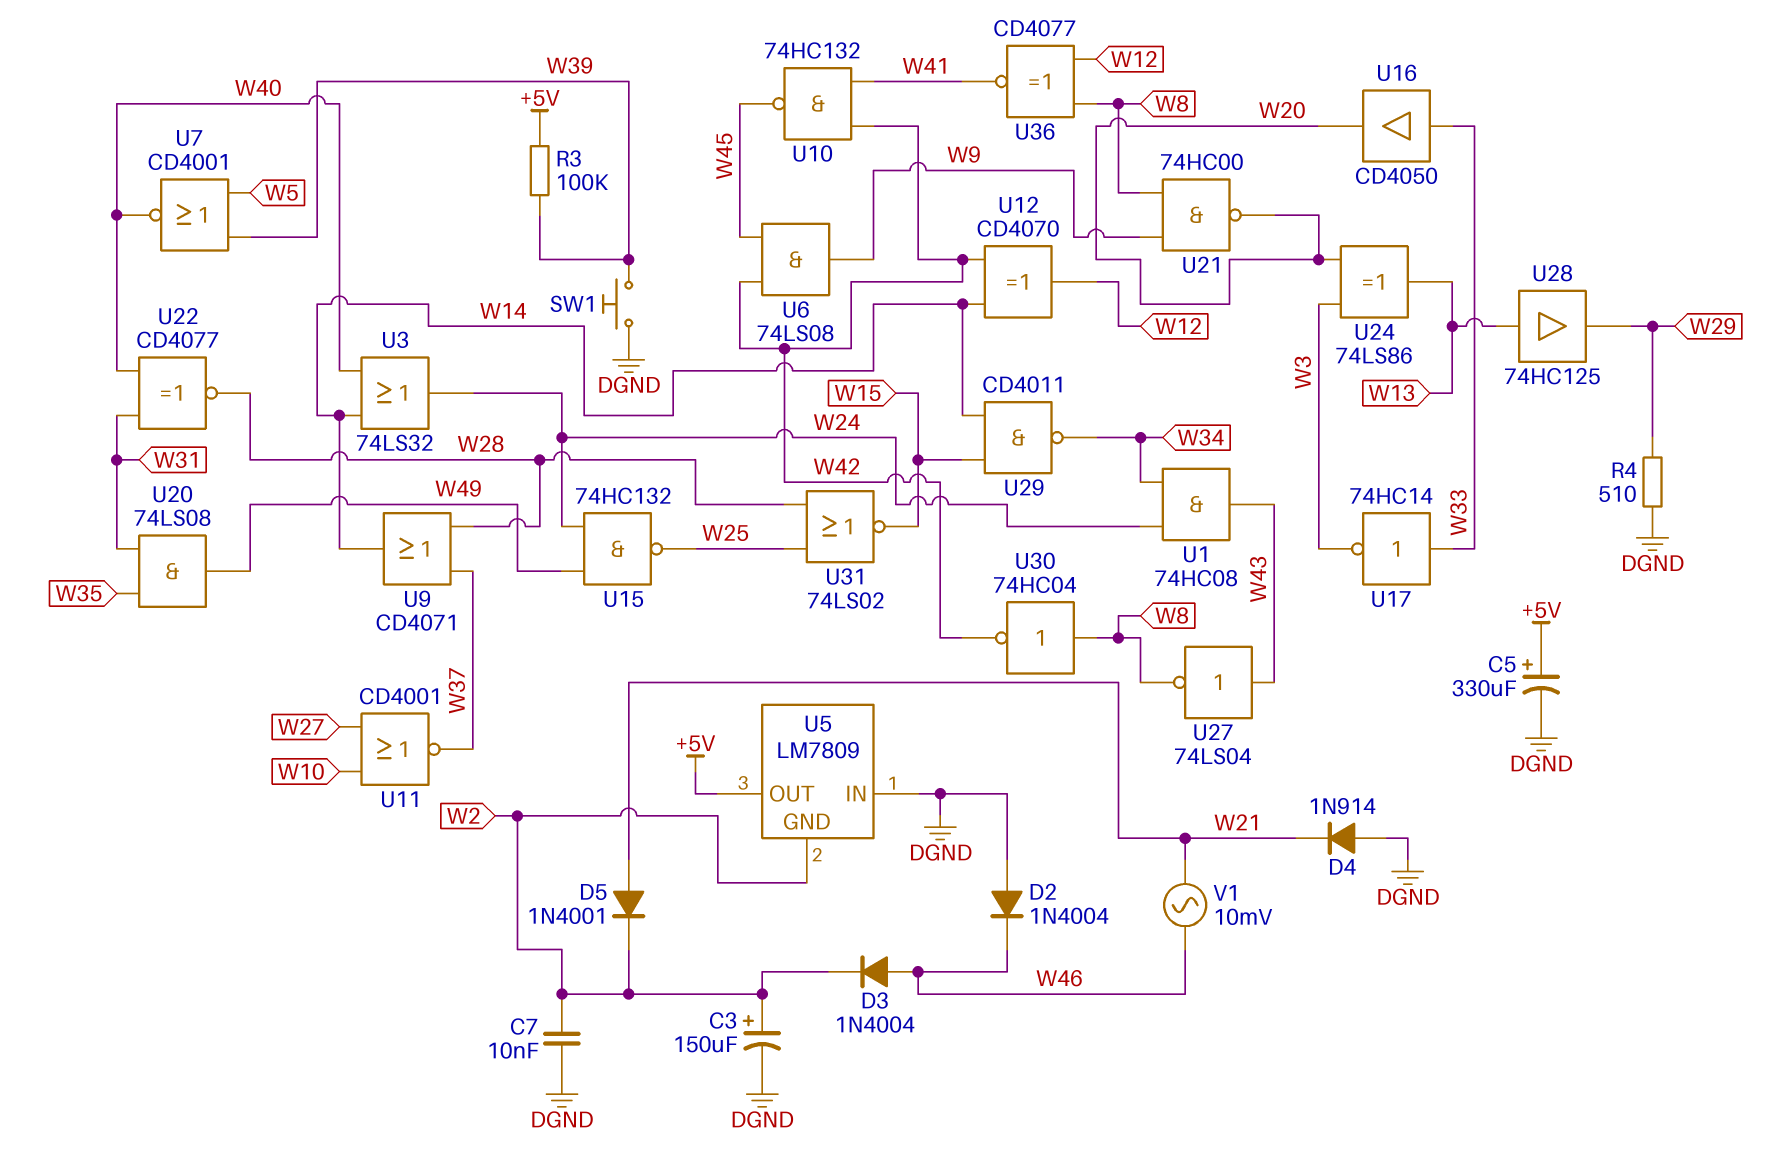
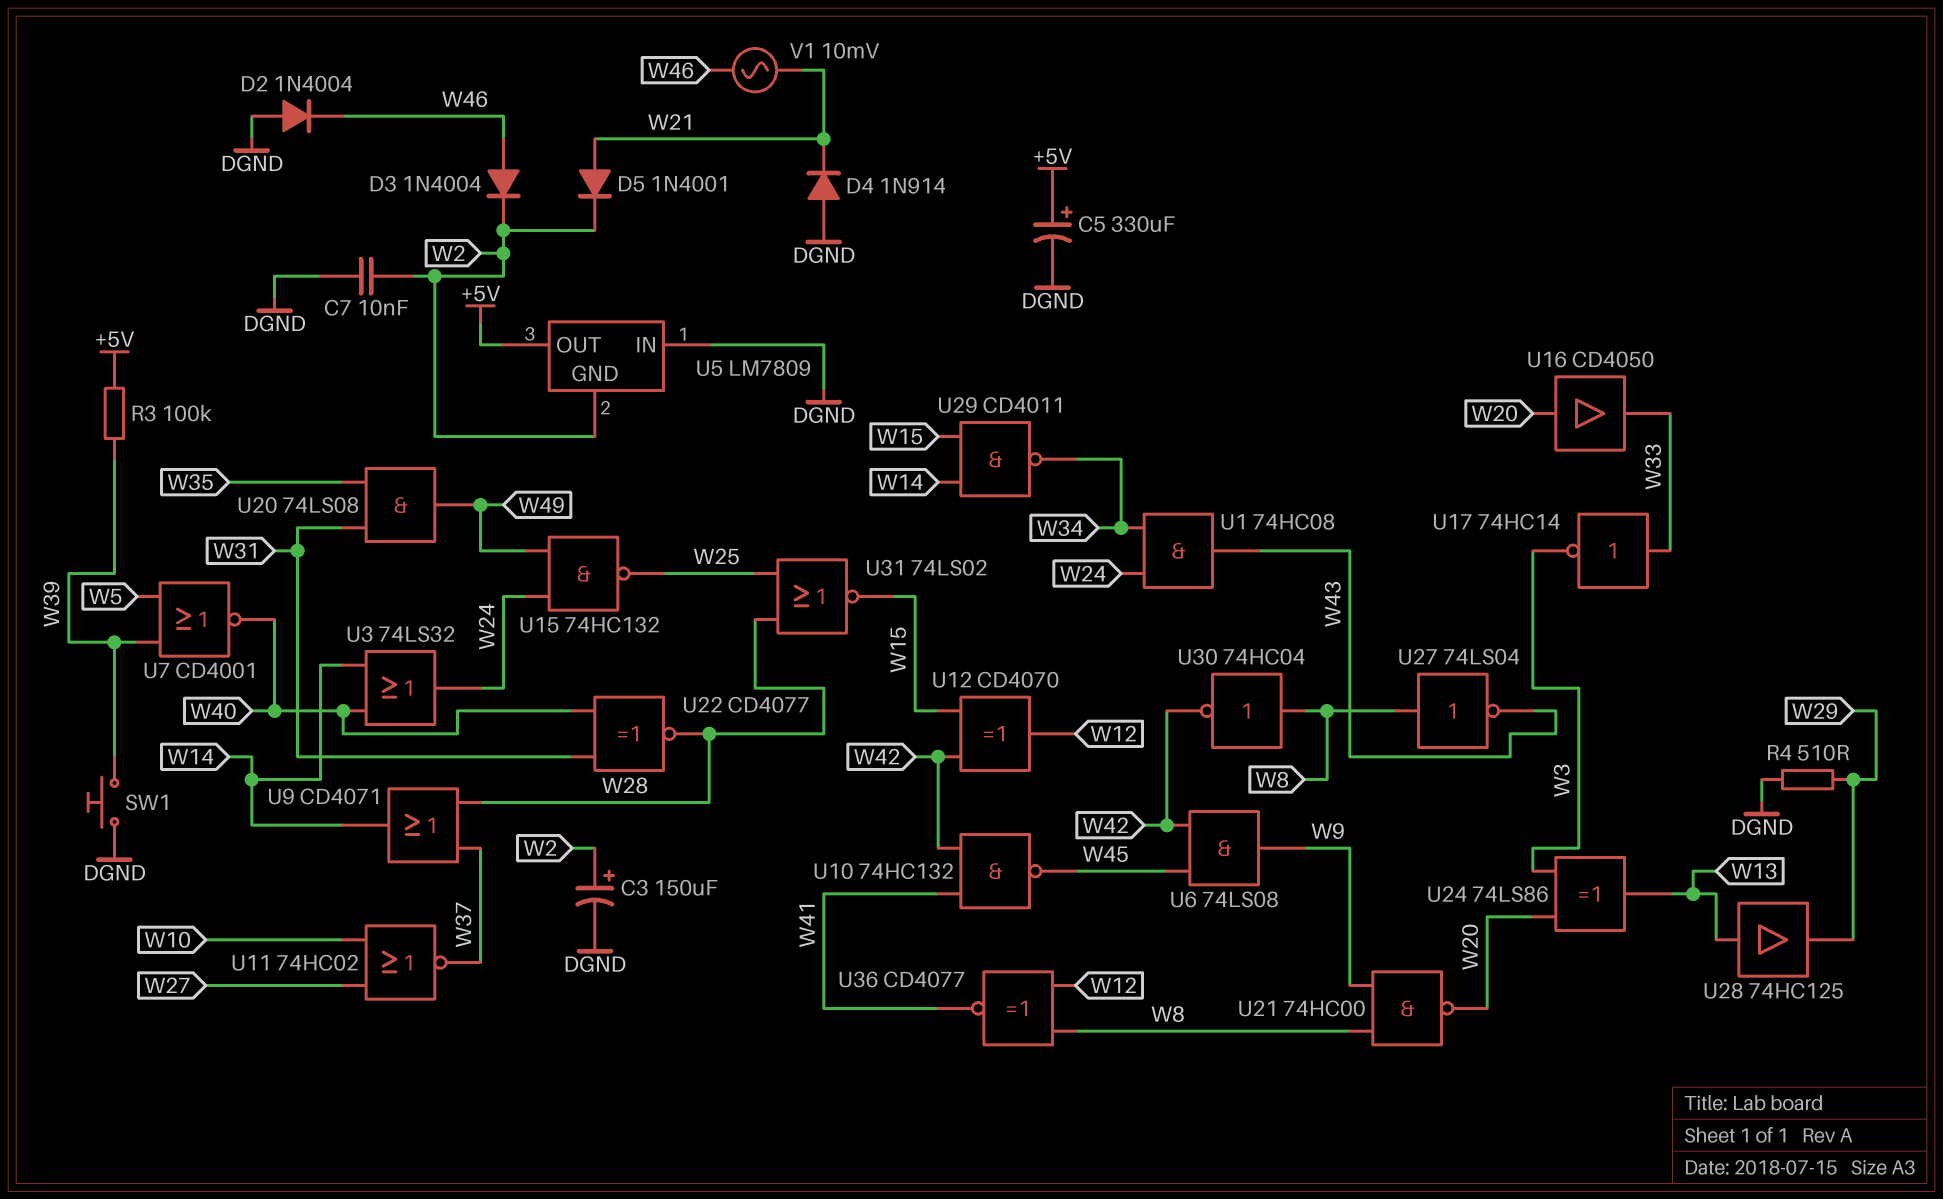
U11: NOR CD4001 (in W10, in W27, out W37) -> NOR 74HC02 (in W10, in W27, out W37)
U12: XOR CD4070 (in W14, in W42, out W12) -> XOR CD4070 (in W15, in W42, out W12)
U16: buffer CD4050 (in W33, out W20) -> buffer CD4050 (in W20, out W33)
U27: NOT 74LS04 (in W43, out W8) -> NOT 74LS04 (in W8, out W43)

